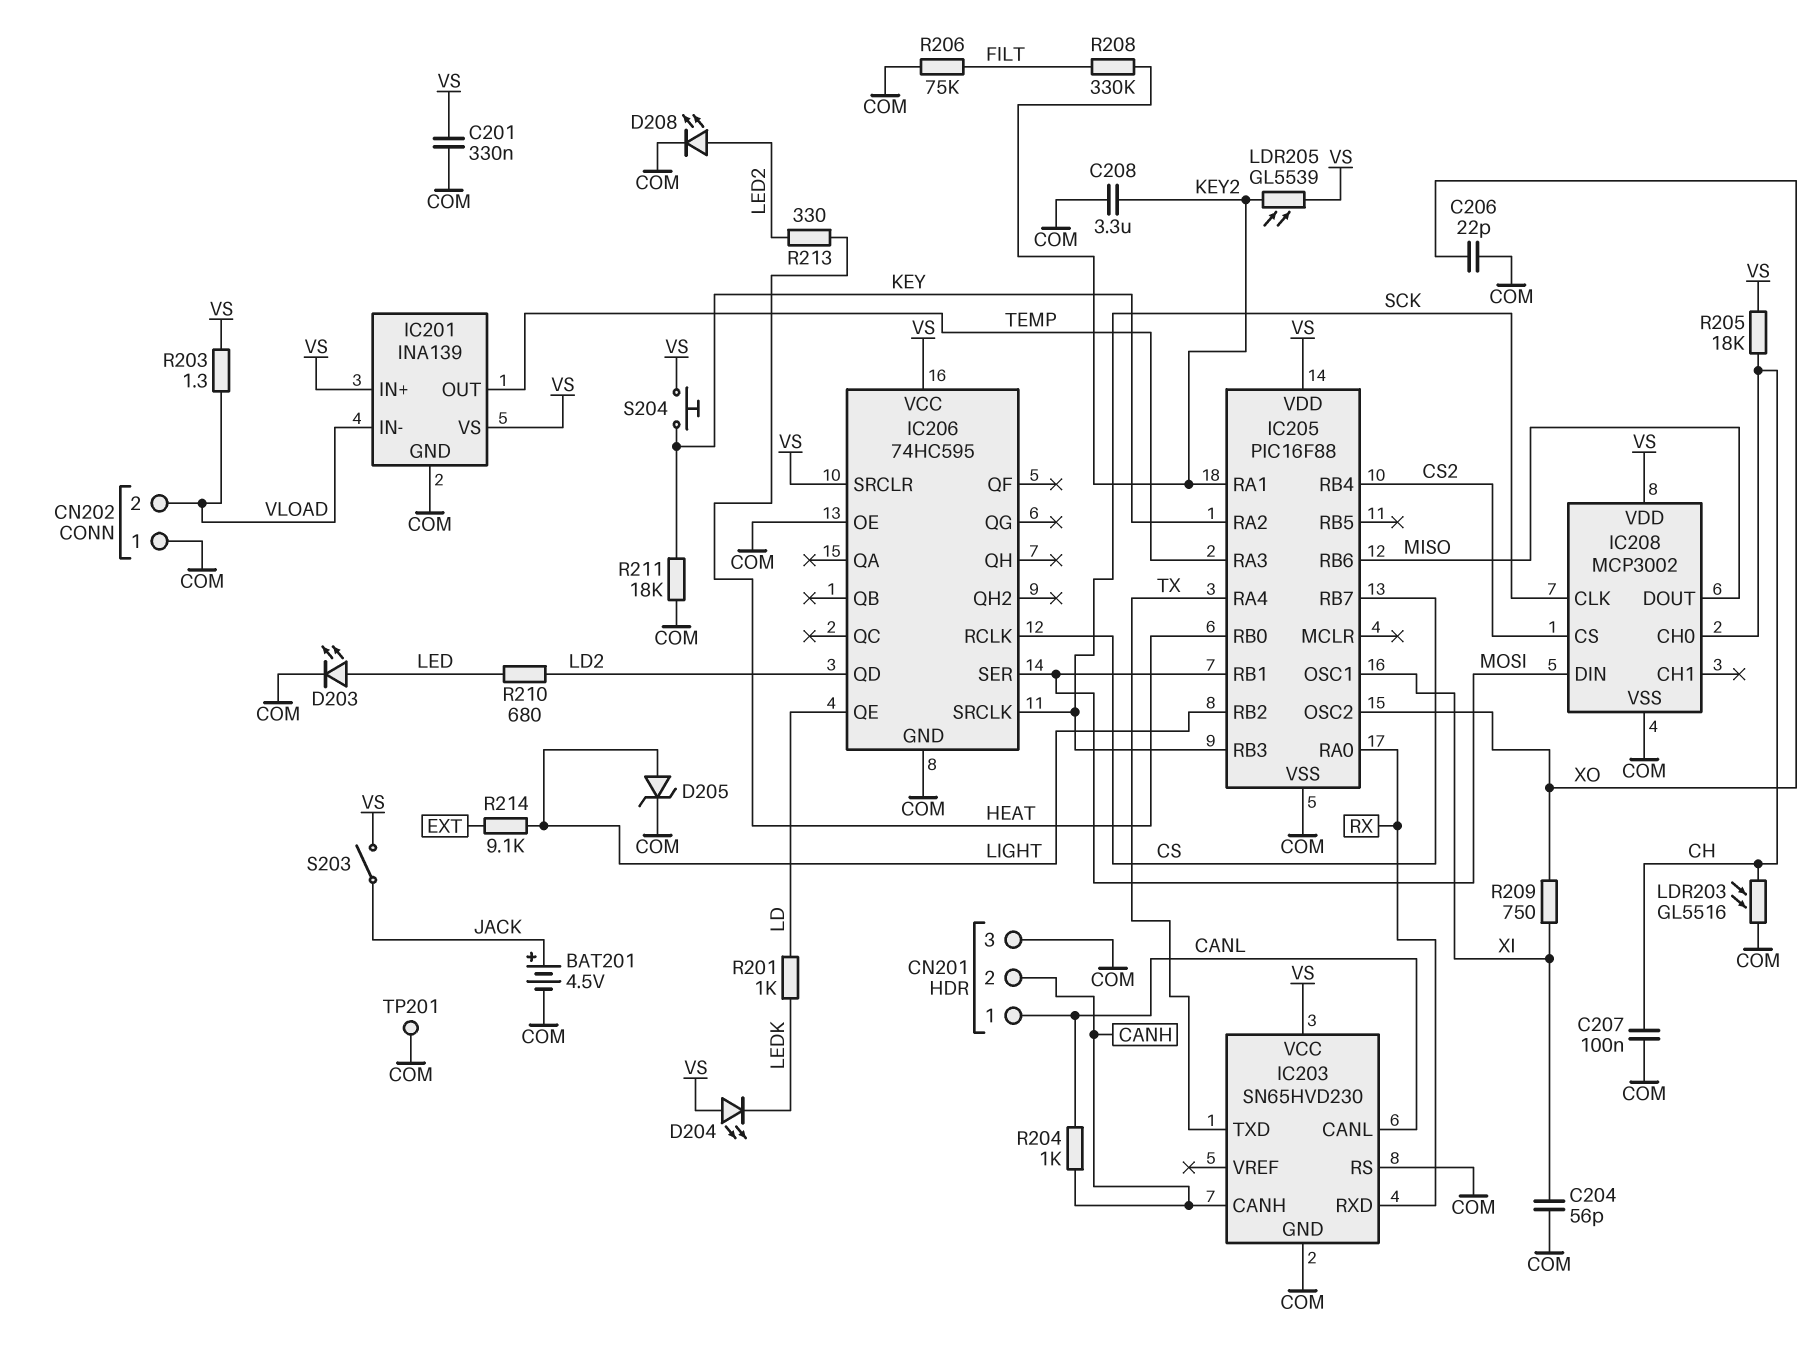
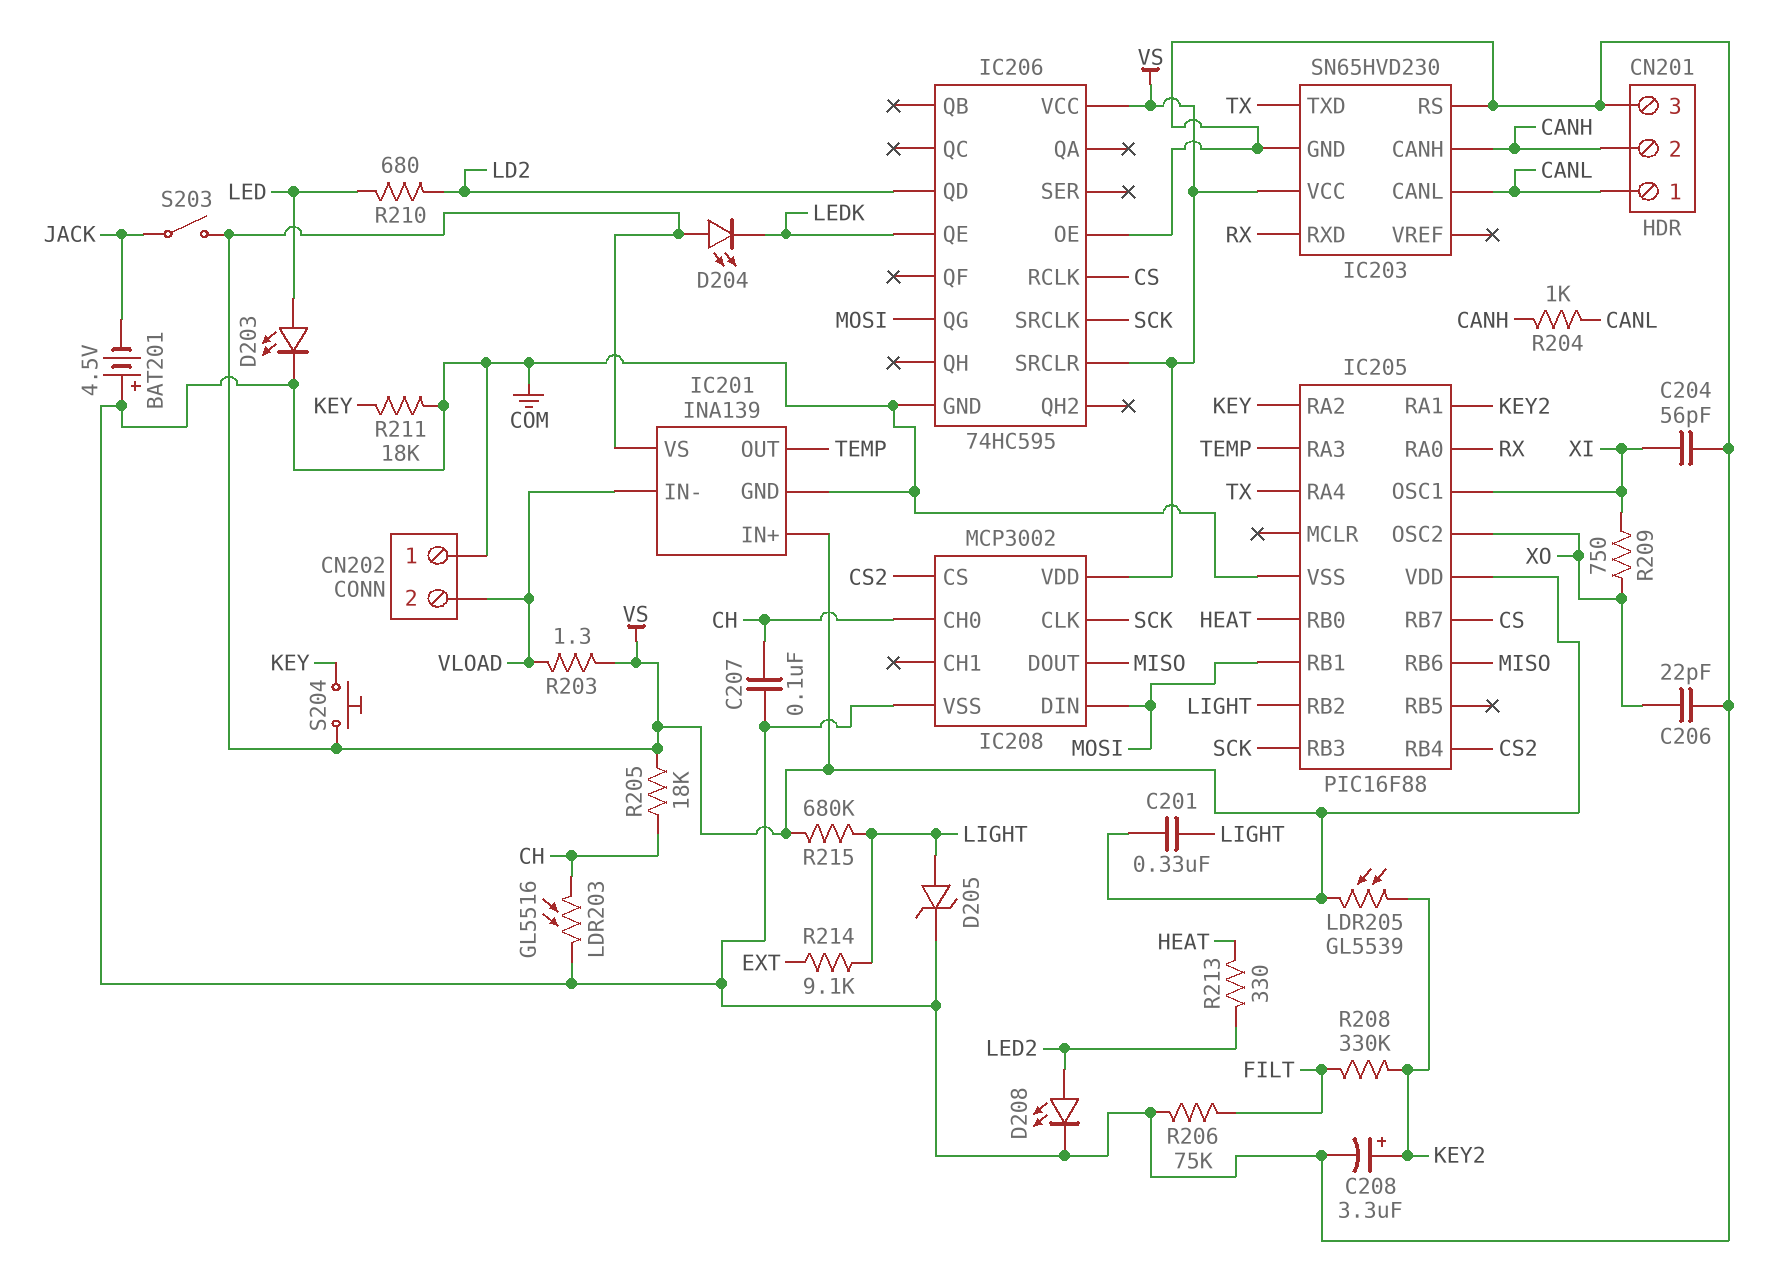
BAT201: 4.5V (plus JACK, minus COM) -> 4.5V (plus COM, minus JACK)
C201: 330nF (COM, VS) -> 330nF (LIGHT, VS)
C208: 3.3uF (COM, KEY2) -> 3.3uF (plus KEY2, minus COM)
IC206 pin QE: LD -> LEDK
IC206 pin QG: none -> MOSI
IC206 pin SER: MOSI -> none
R201: 1k (LD, LEDK) -> none
R215: none -> 680k (LIGHT, VS)
TP201: test point (COM) -> none

